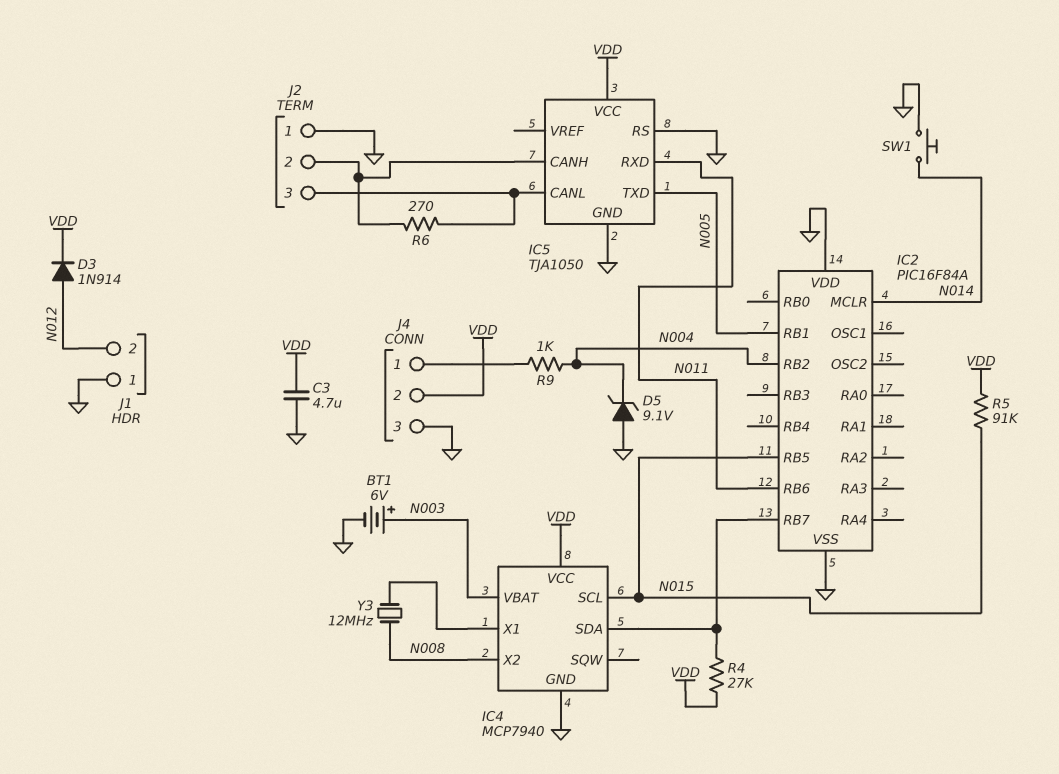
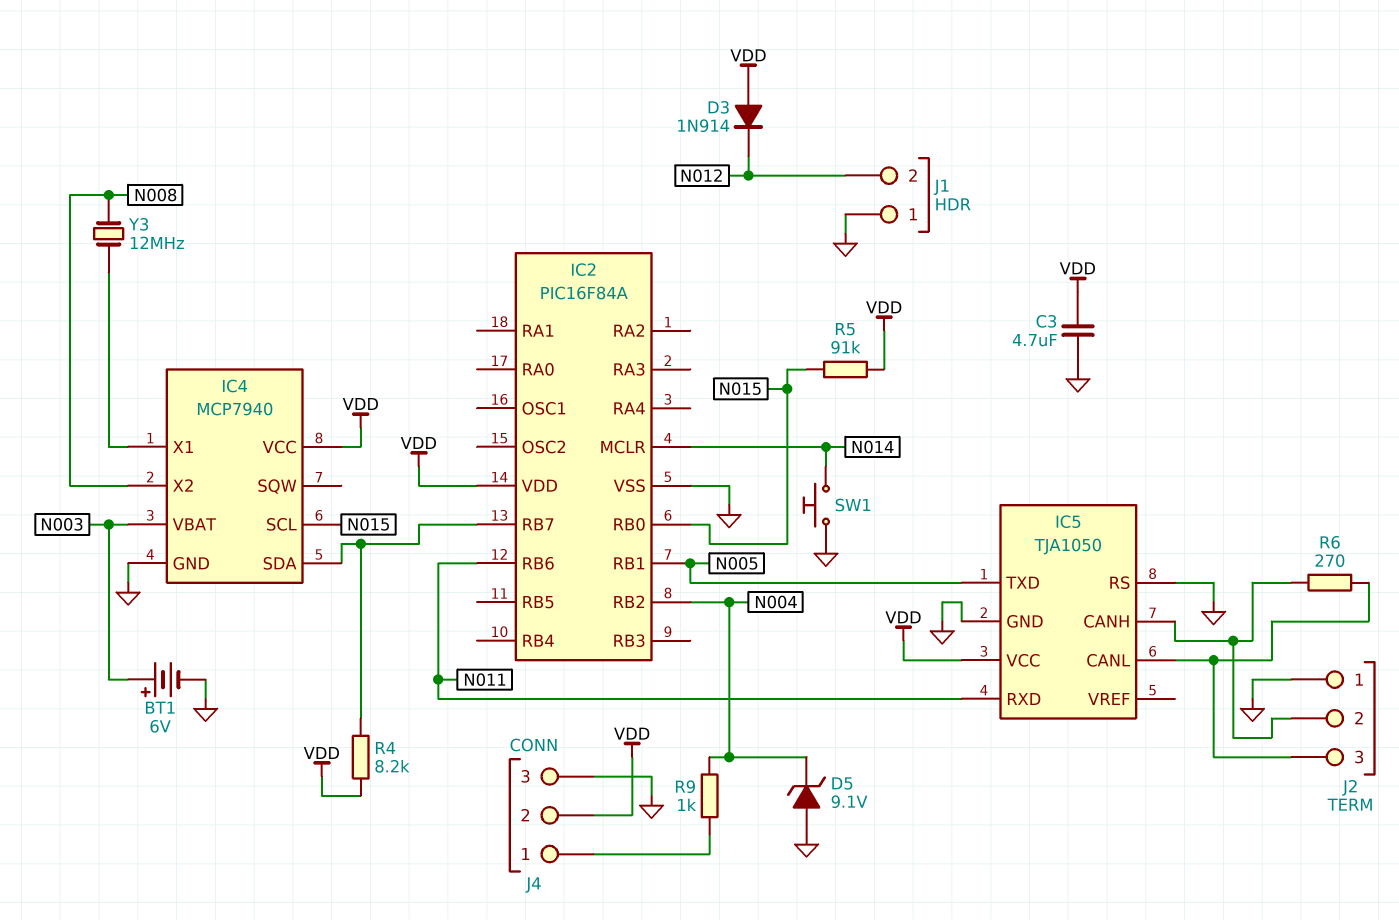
D3: diode 1N914 (A N012, K VDD) -> diode 1N914 (A VDD, K N012)
IC2 pin RB0: none -> N015
IC2 pin RB5: N015 -> none
IC2 pin VDD: GND -> VDD
R4: 27k (IC2/RB7, VDD) -> 8.2k (IC2/RB7, VDD)

